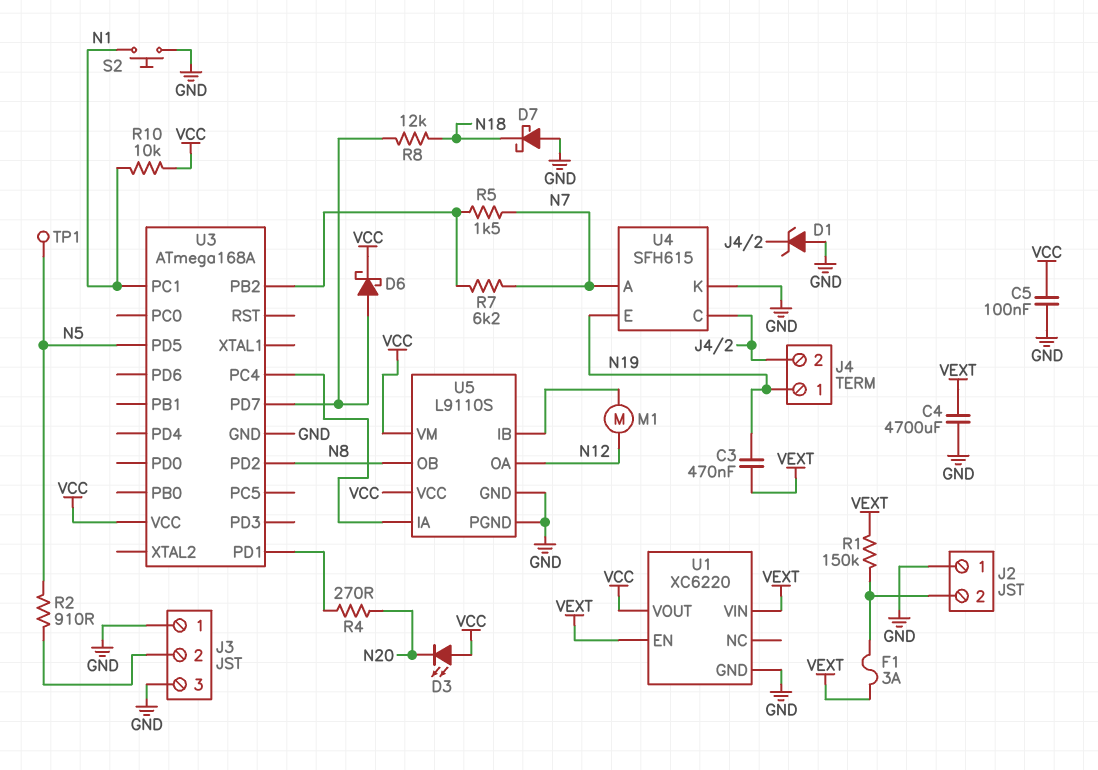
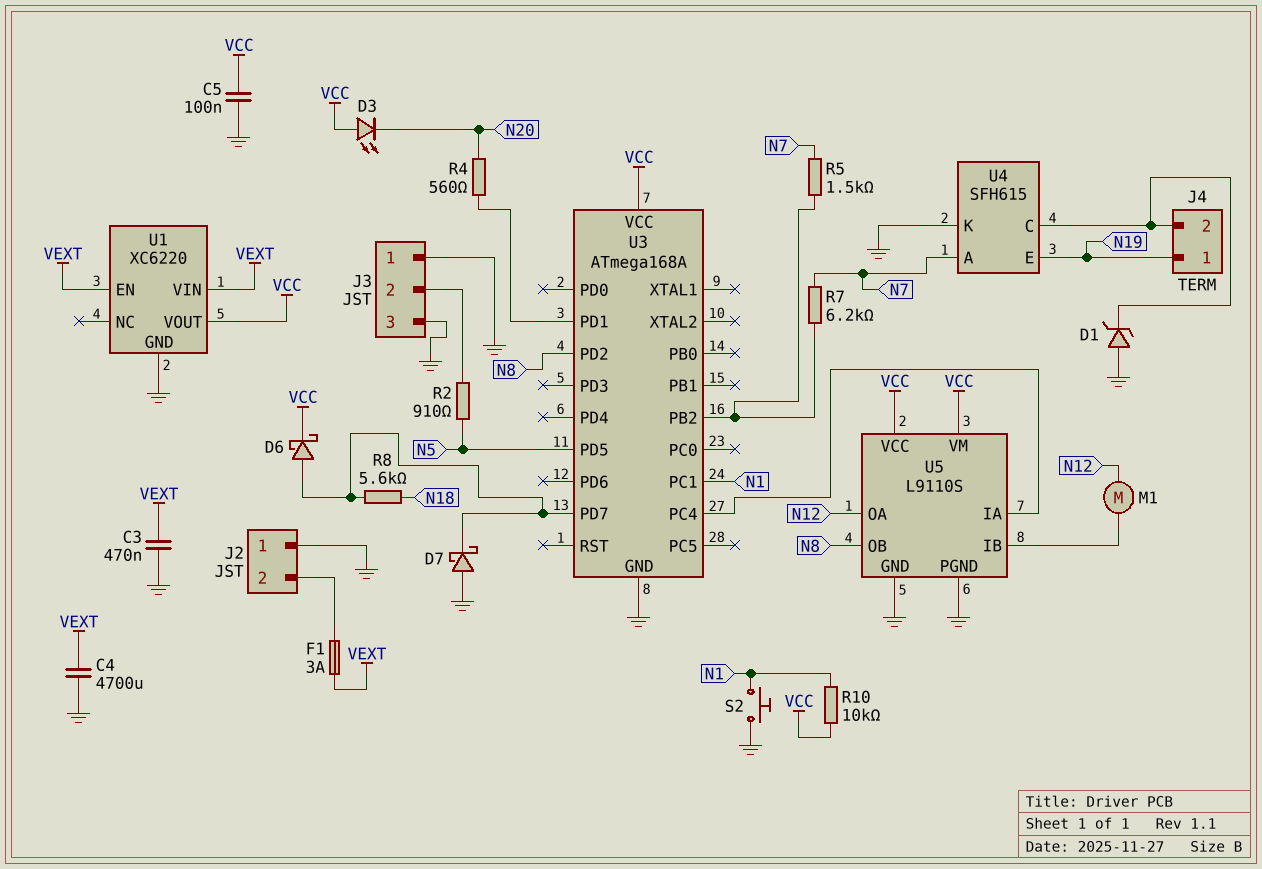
C3: 470nF (N19, VEXT) -> 470nF (GND, VEXT)
D7: schottky (A GND, K N18) -> schottky (A GND, K U3/PD7)
R1: 150k (J2/2, VEXT) -> none
R4: 270 (N20, U3/PD1) -> 560 (N20, U3/PD1)
R8: 12k (N18, U3/PD7) -> 5.6k (N18, U3/PD7)
TP1: test point (N5) -> none

